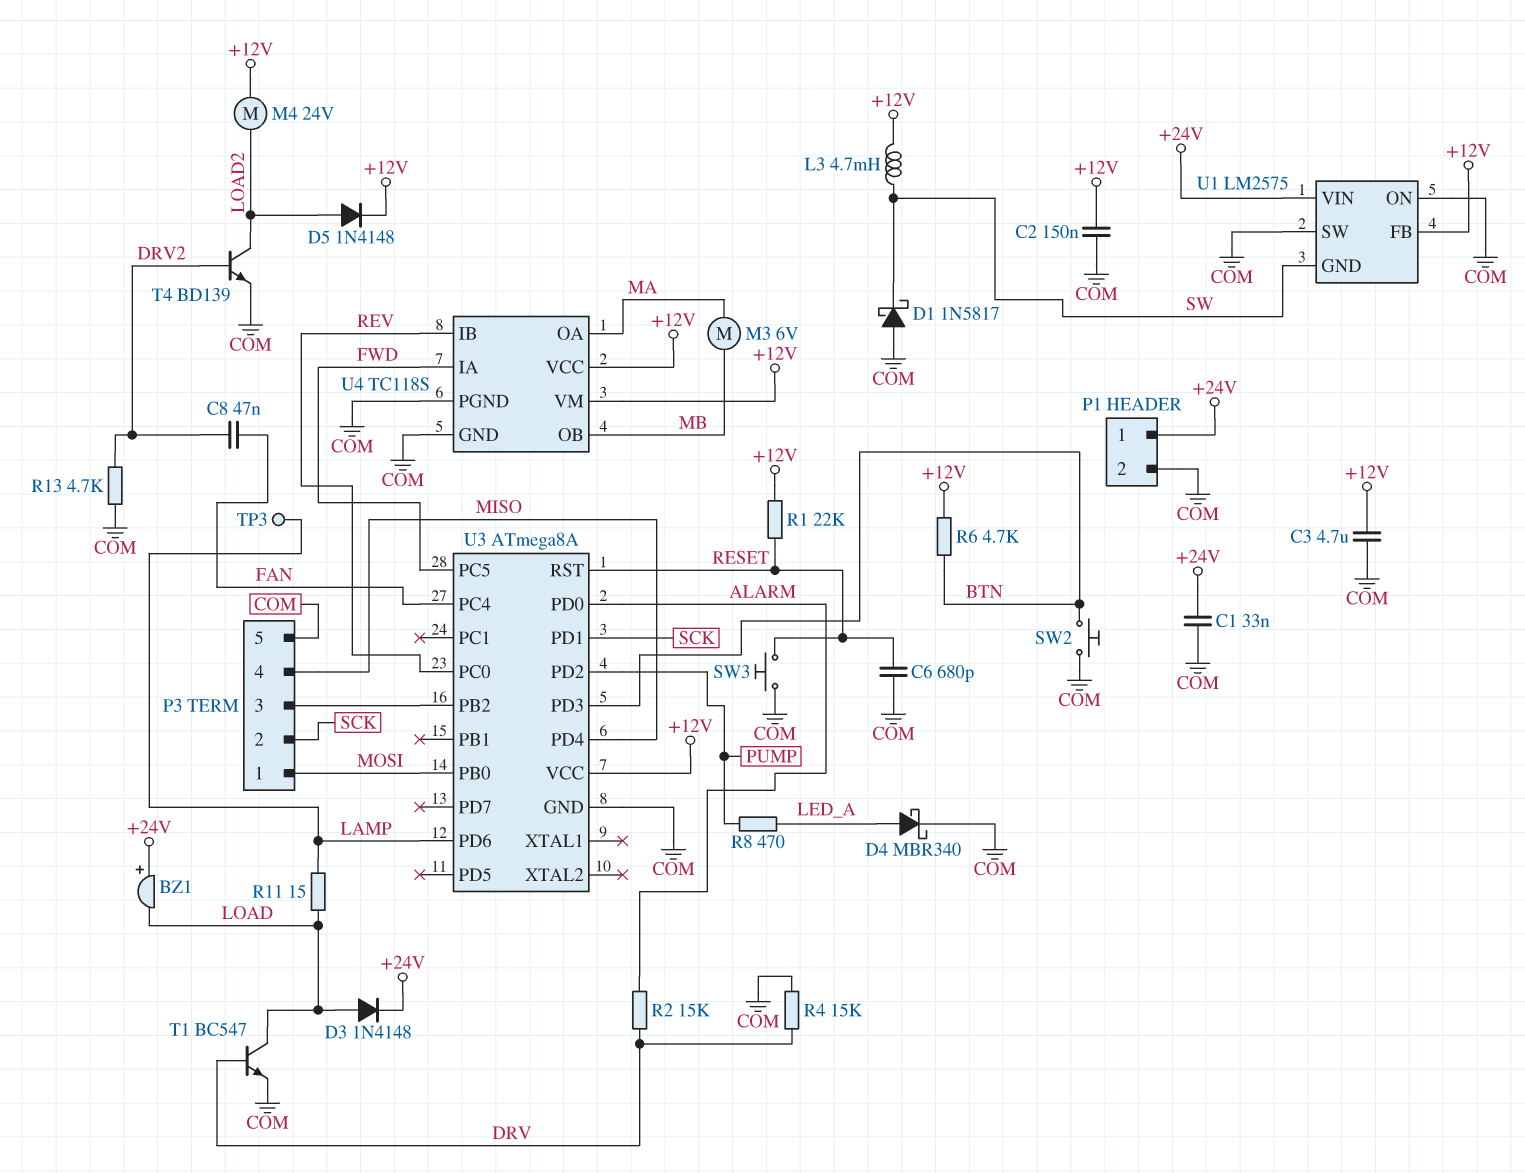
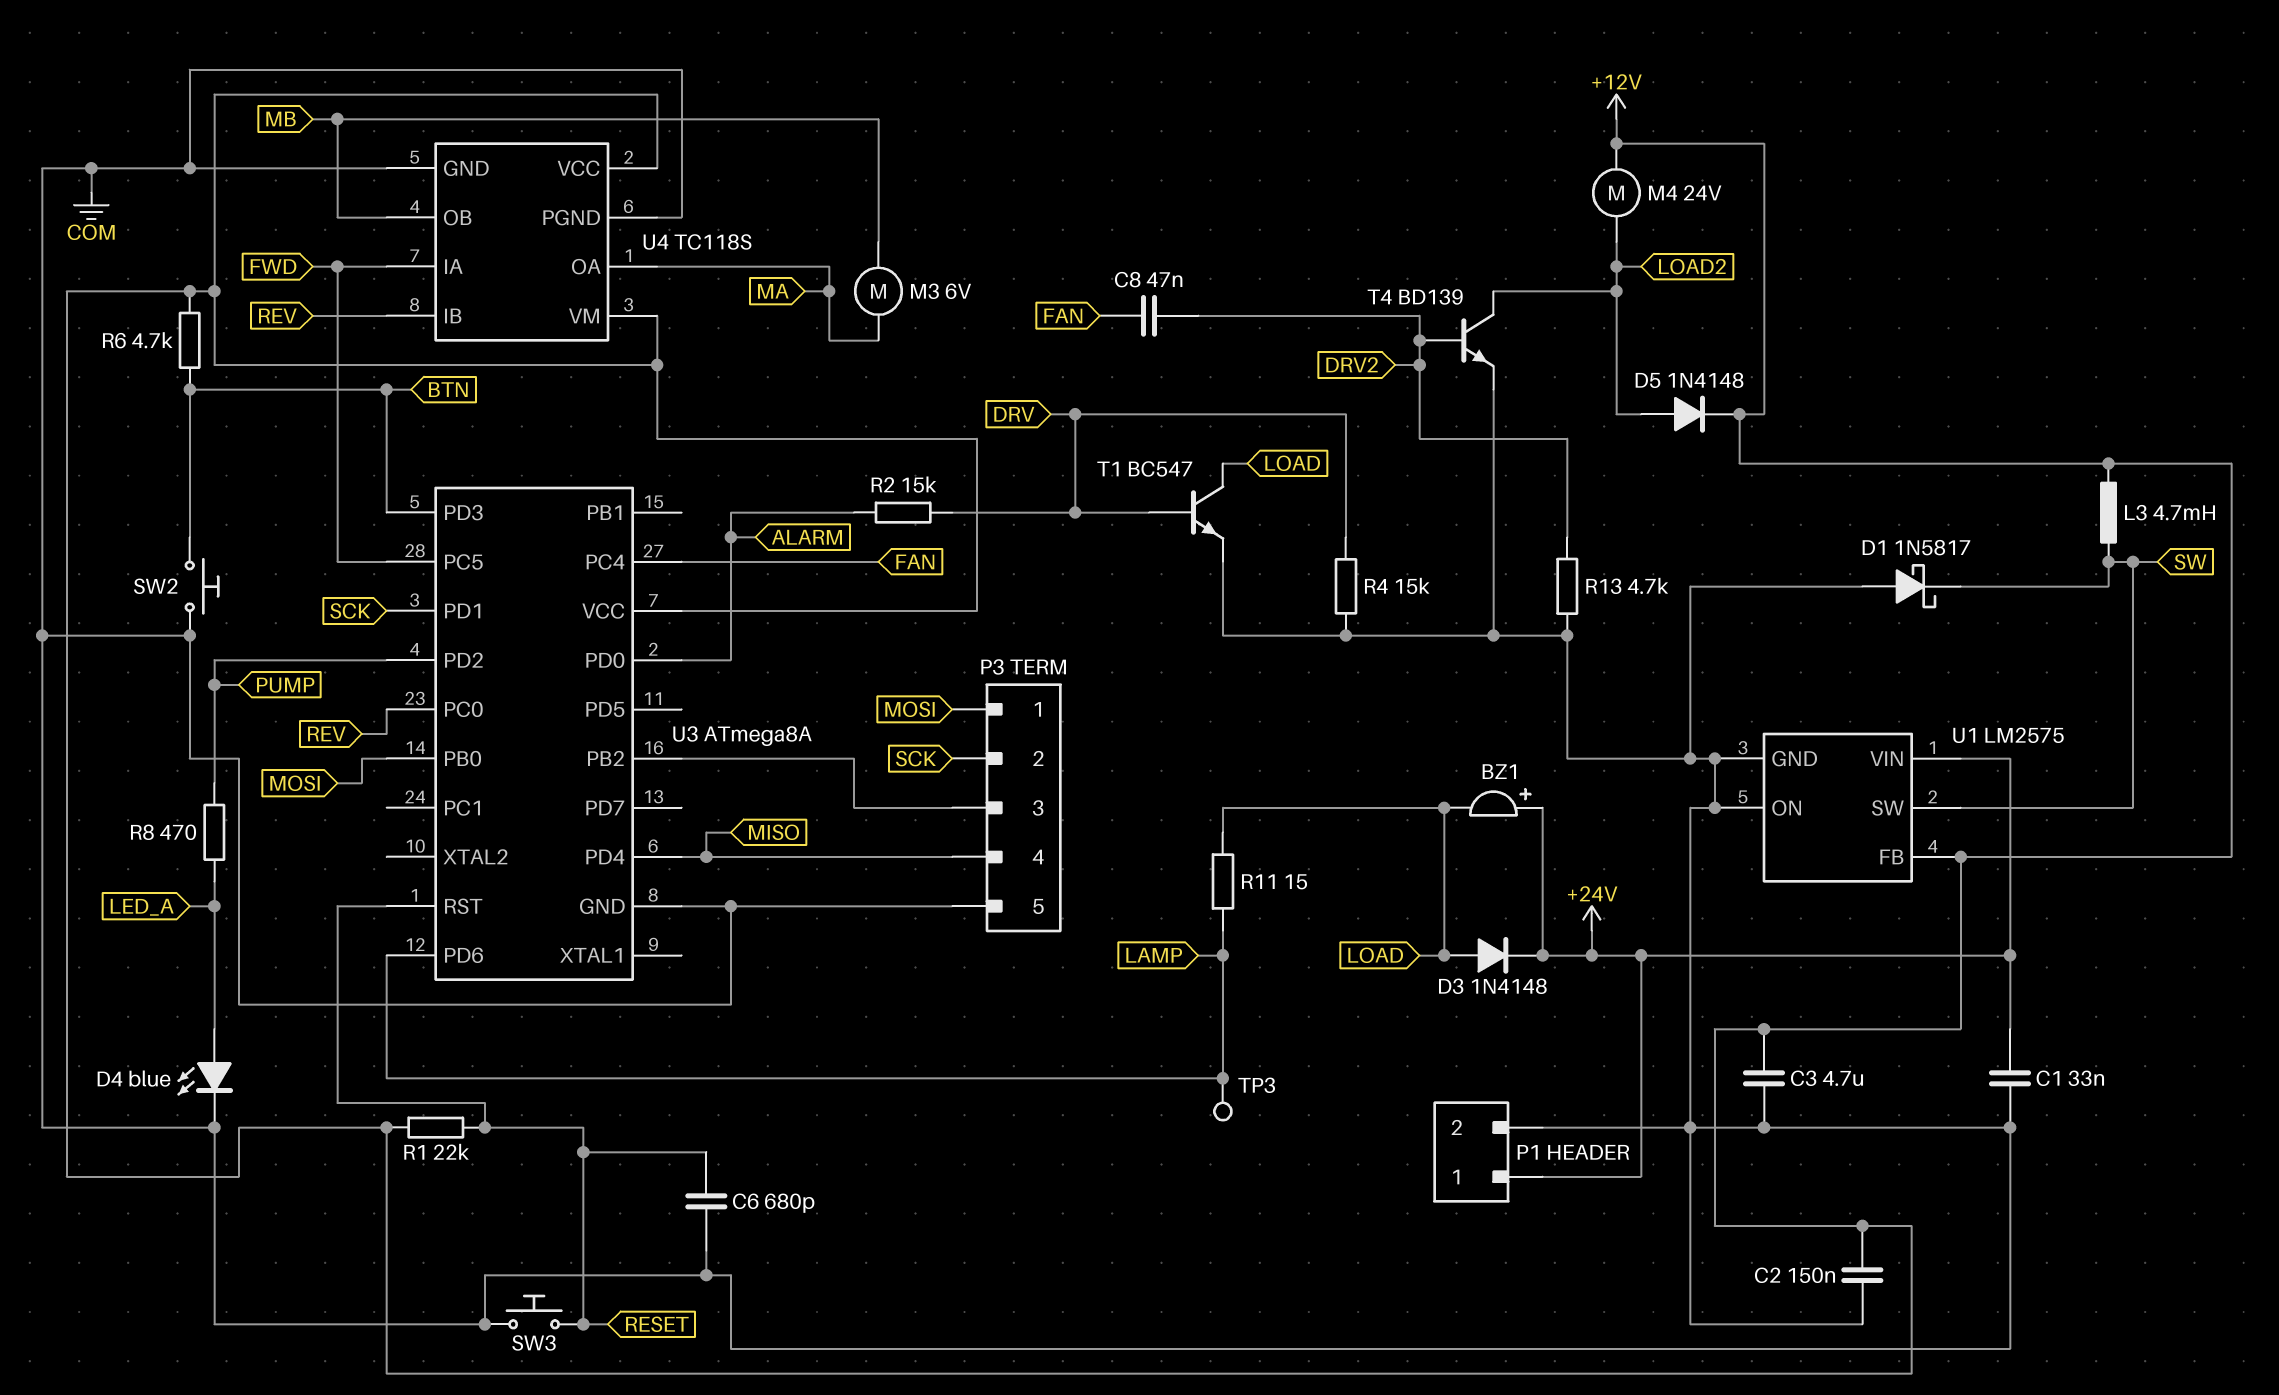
D4: schottky MBR340 (A LED_A, K COM) -> LED blue (A LED_A, K COM)
U1 pin GND: SW -> COM
U1 pin SW: COM -> SW

